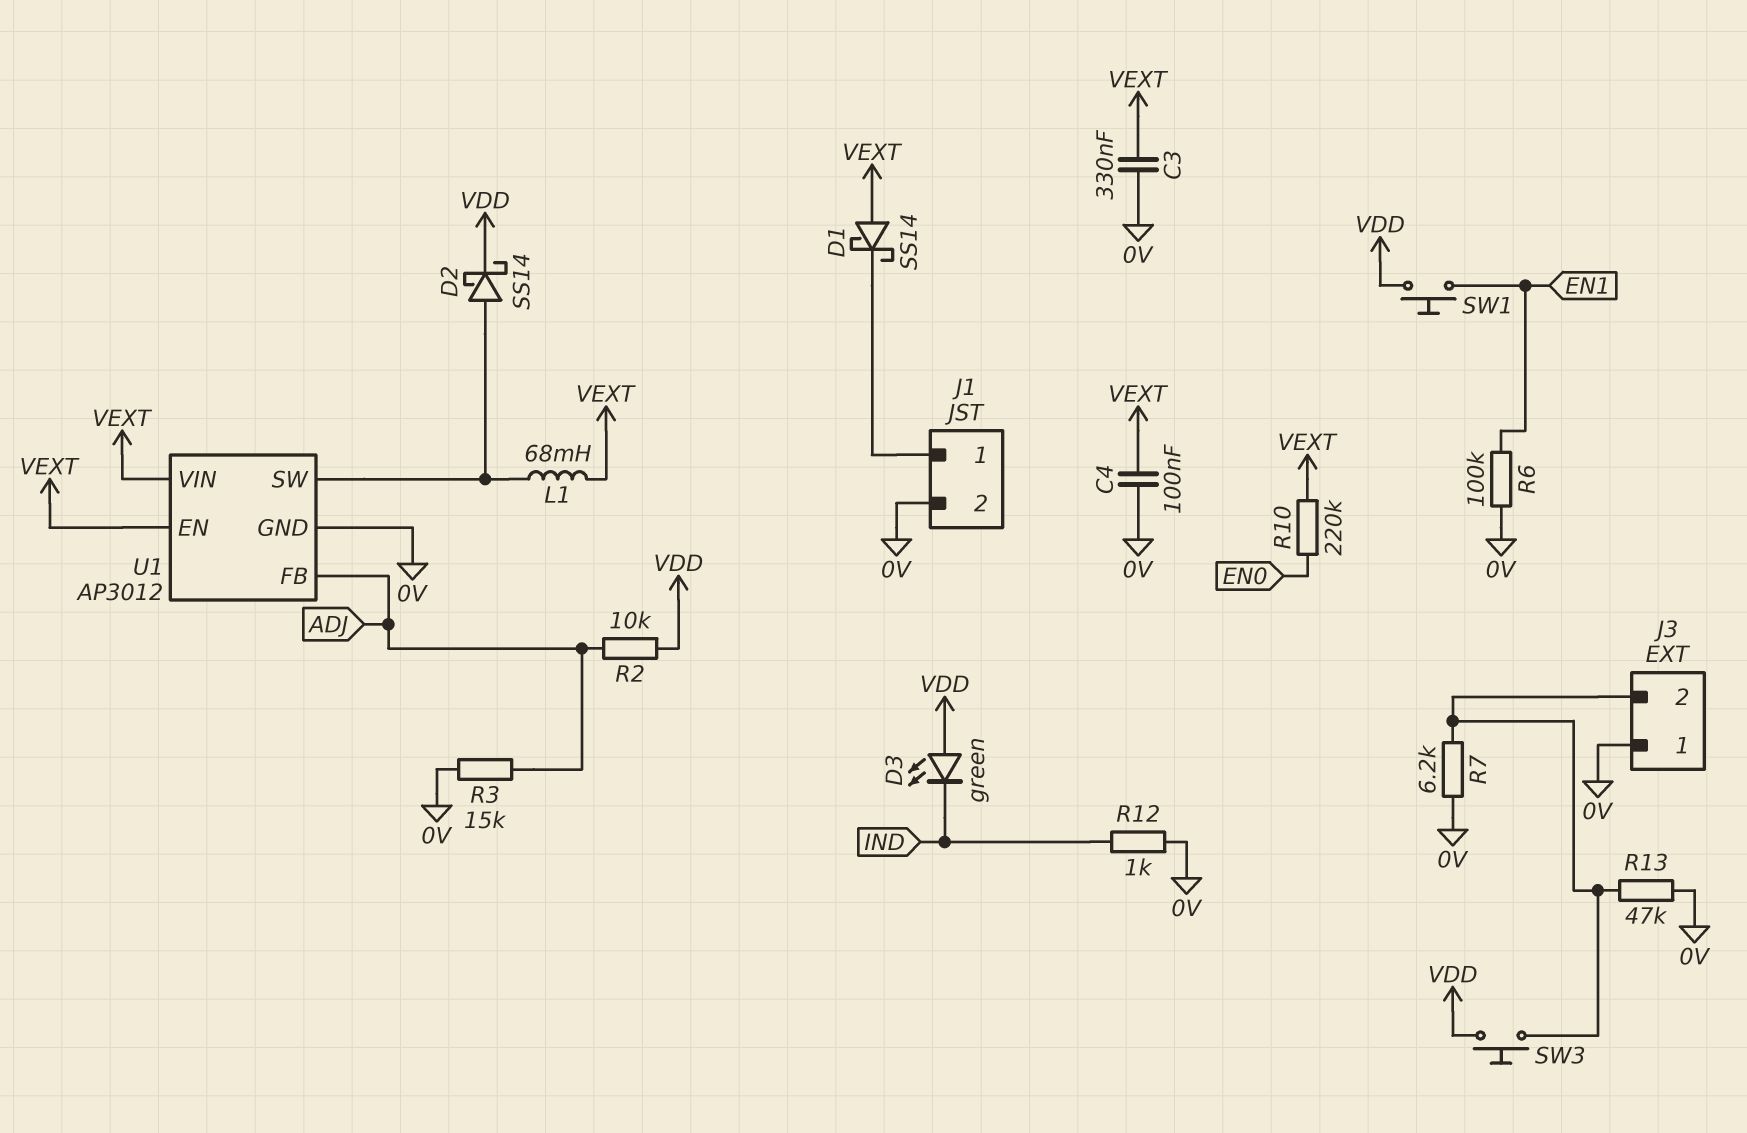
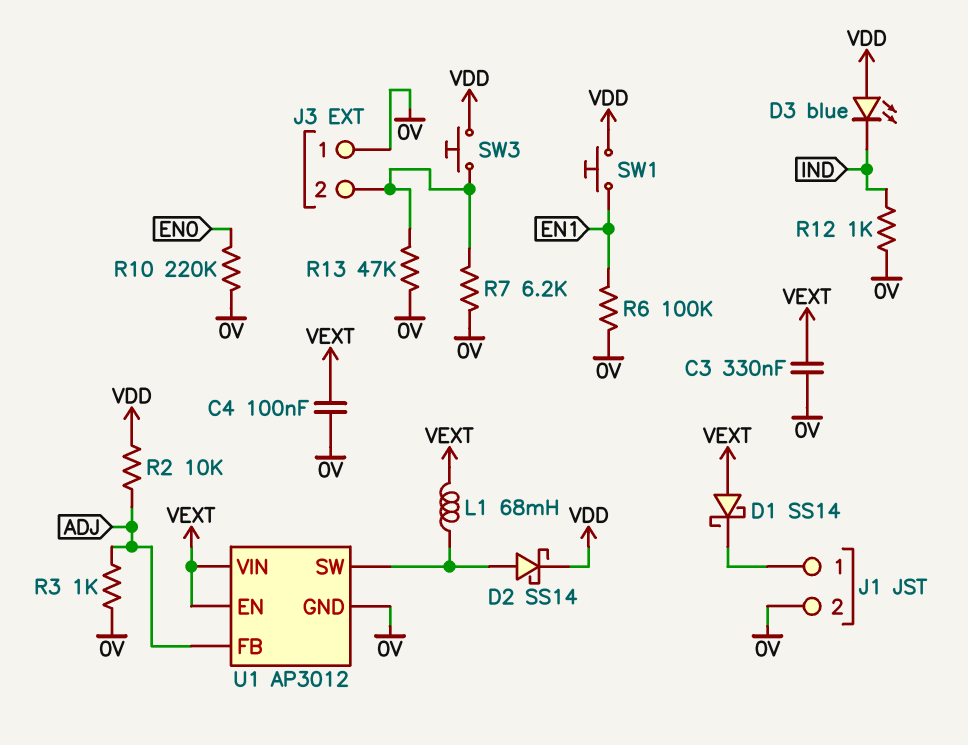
D3: LED green (A VDD, K IND) -> LED blue (A VDD, K IND)
R3: 15k (0V, ADJ) -> 1k (0V, ADJ)
R10: 220k (EN0, VEXT) -> 220k (0V, EN0)

